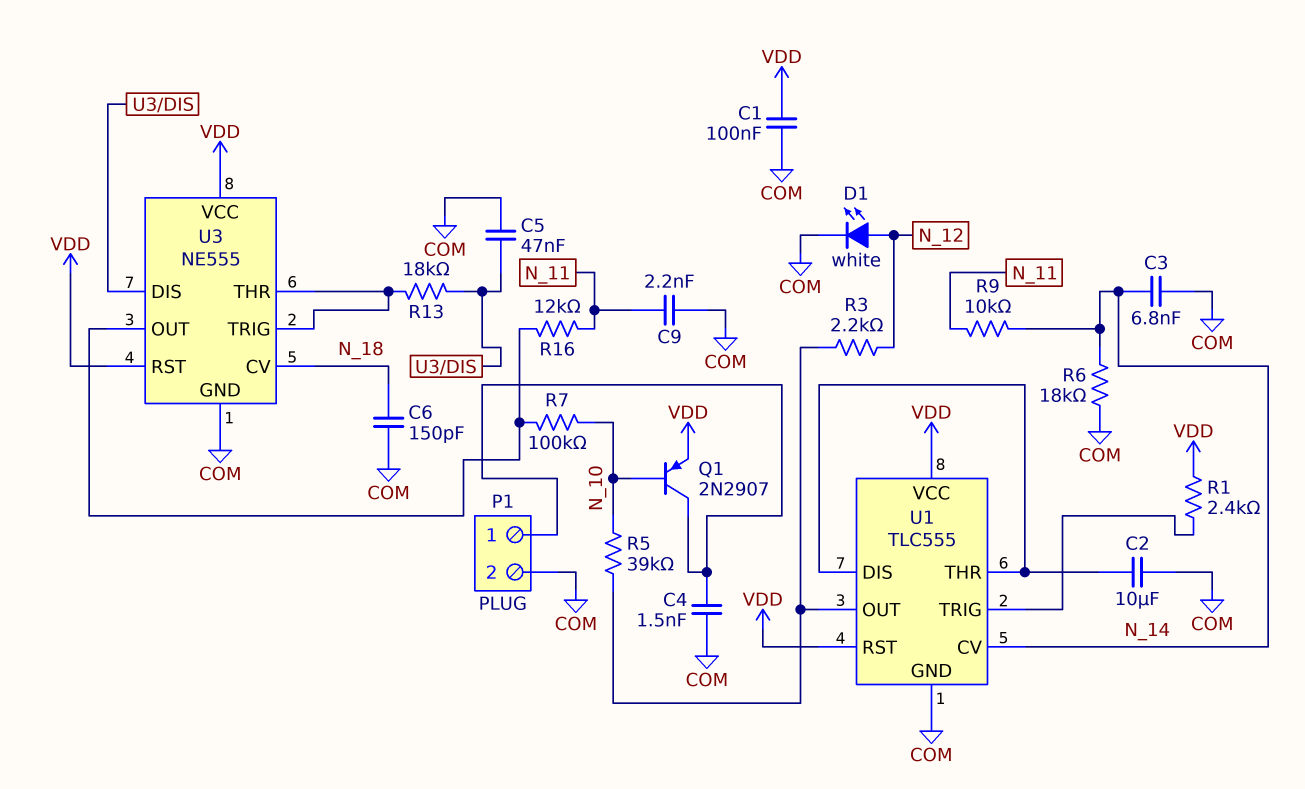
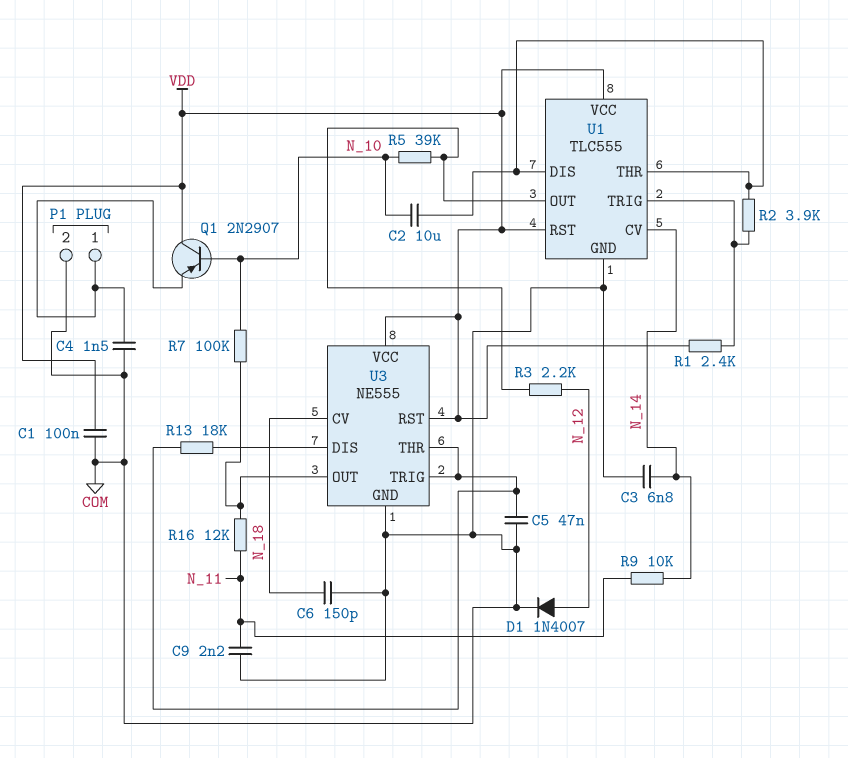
C2: 10uF (COM, U1/DIS) -> 10uF (N_10, U1/DIS)
C5: 47nF (COM, U3/DIS) -> 47nF (COM, U3/THR)
D1: LED white (A N_12, K COM) -> diode 1N4007 (A N_12, K COM)
Q1: PNP 2N2907 (B N_10, C P1/1, E VDD) -> PNP 2N2907 (B N_10, C VDD, E P1/1)
R2: none -> 3.9k (U1/DIS, U1/TRIG)
R6: 18k (COM, N_14) -> none

